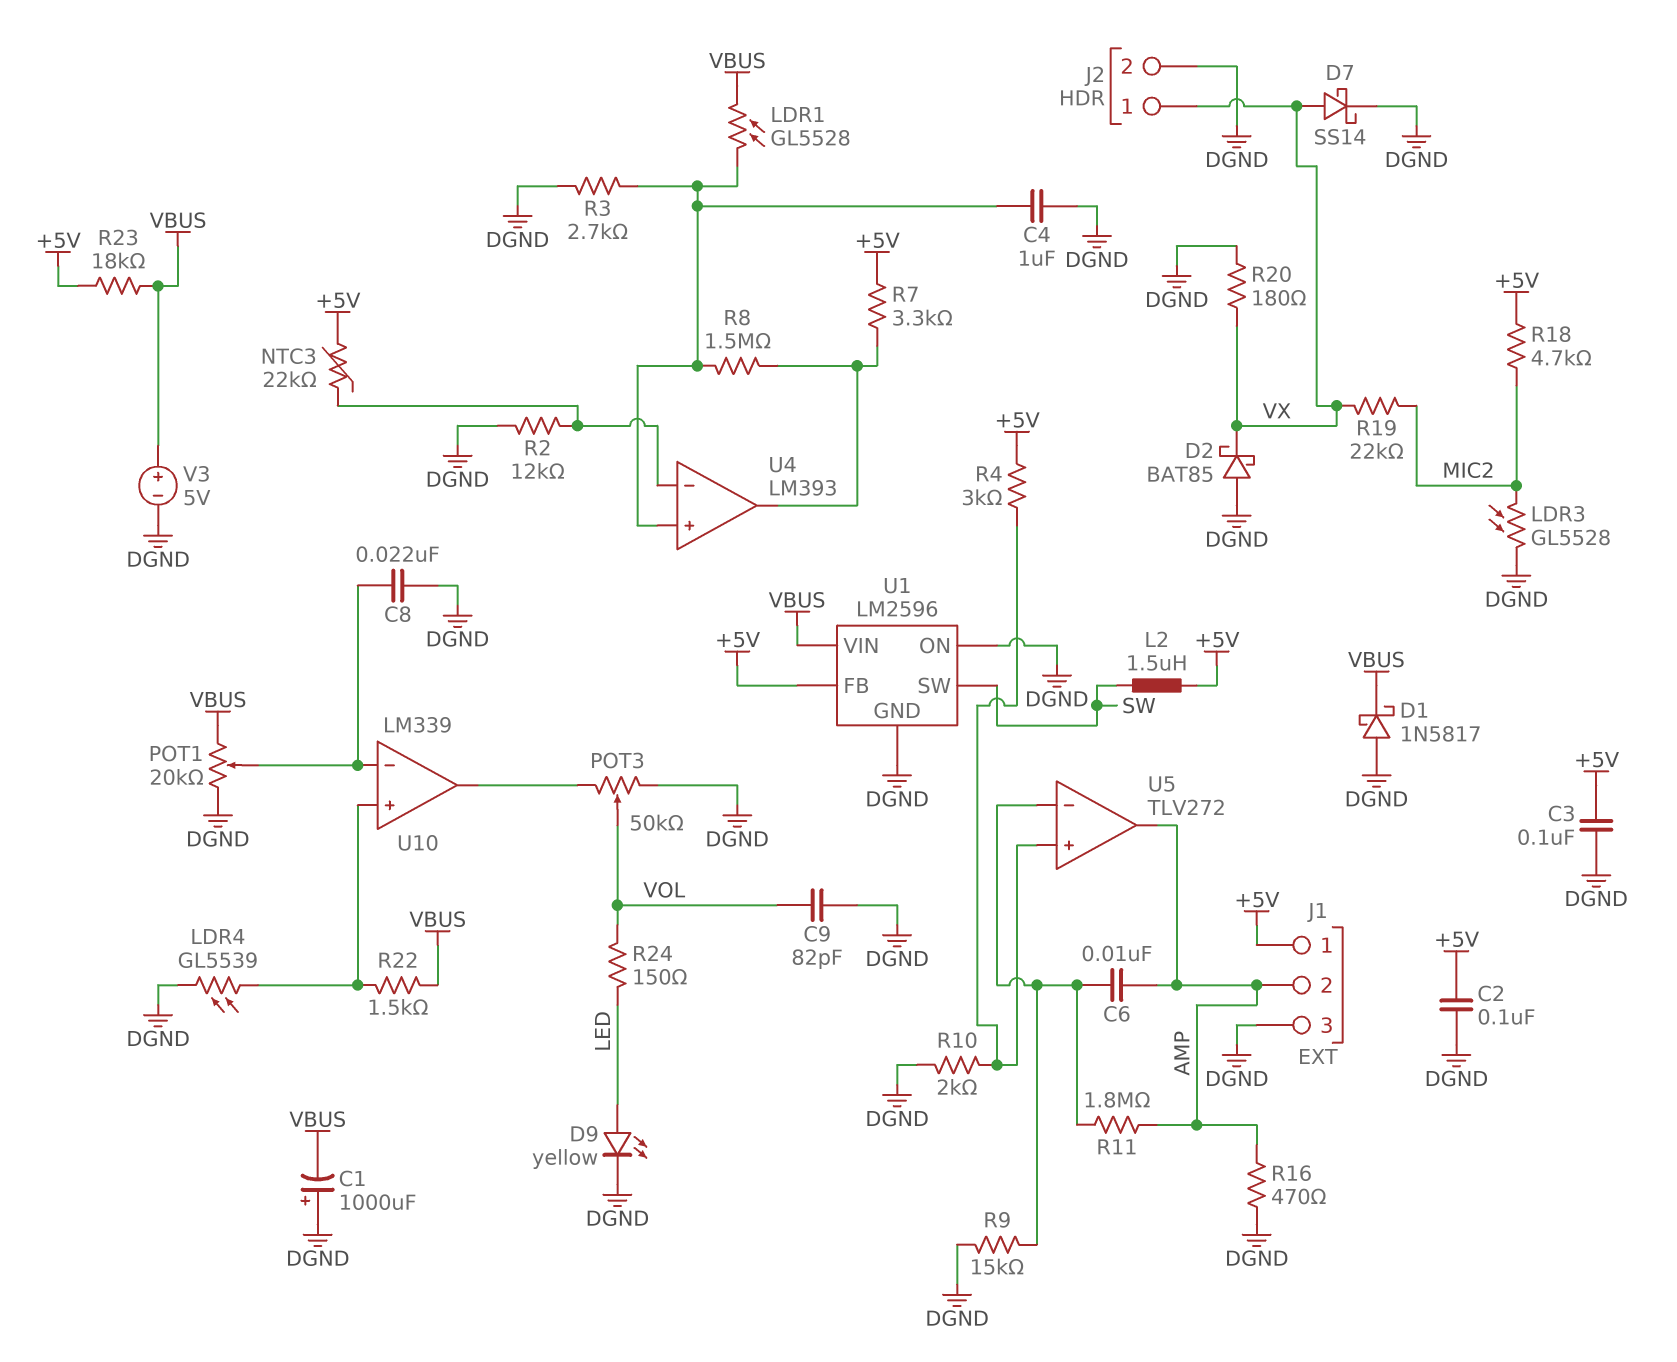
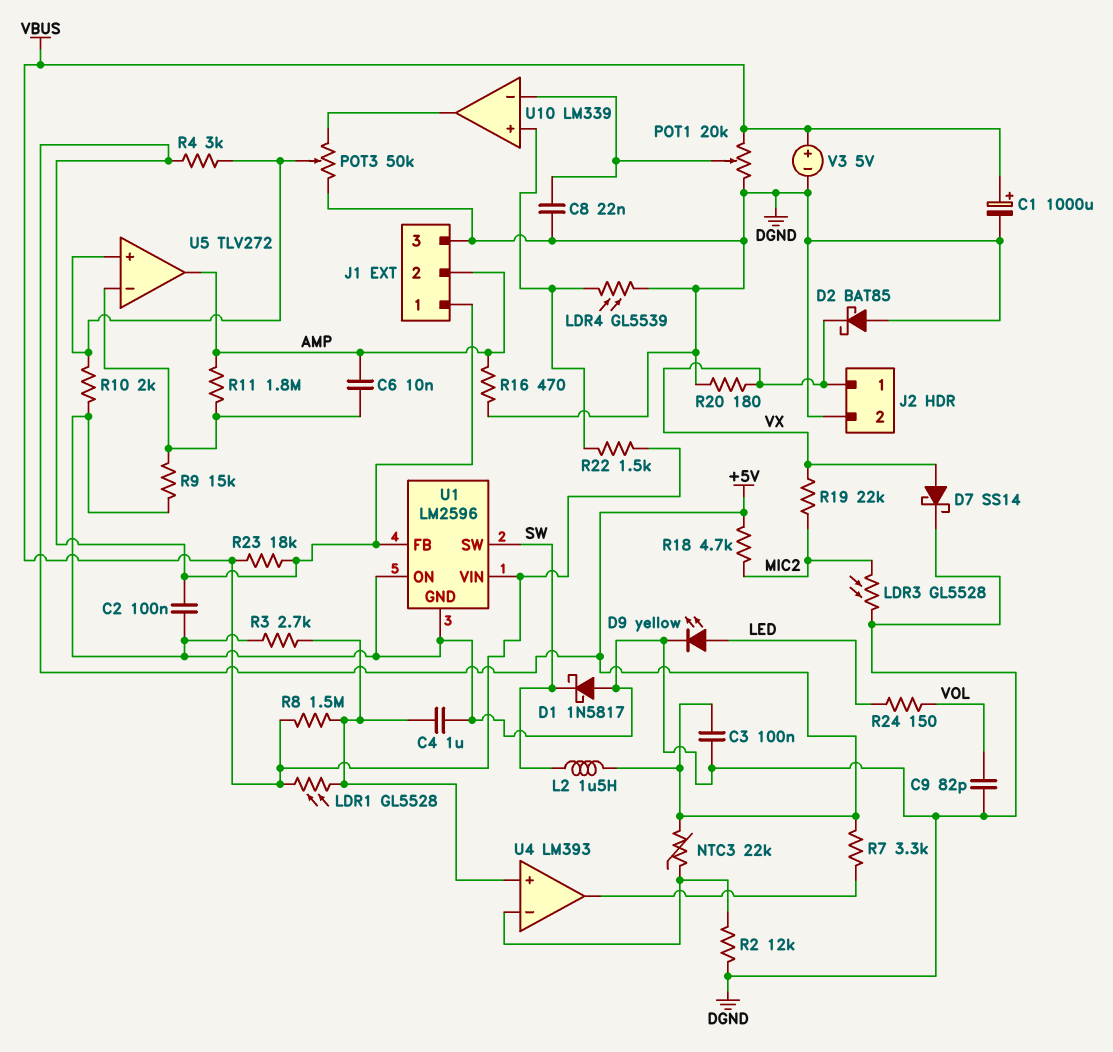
C1: 1000uF (plus DGND, minus VBUS) -> 1000uF (plus VBUS, minus DGND)
D1: schottky 1N5817 (A DGND, K VBUS) -> schottky 1N5817 (A DGND, K SW)
POT3: 50k (DGND, U10/out, wiper VOL) -> 50k (DGND, U10/out, wiper U5/in+)
R8: 1.5M (U4/in+, U4/out) -> 1.5M (U4/in+, VBUS)

